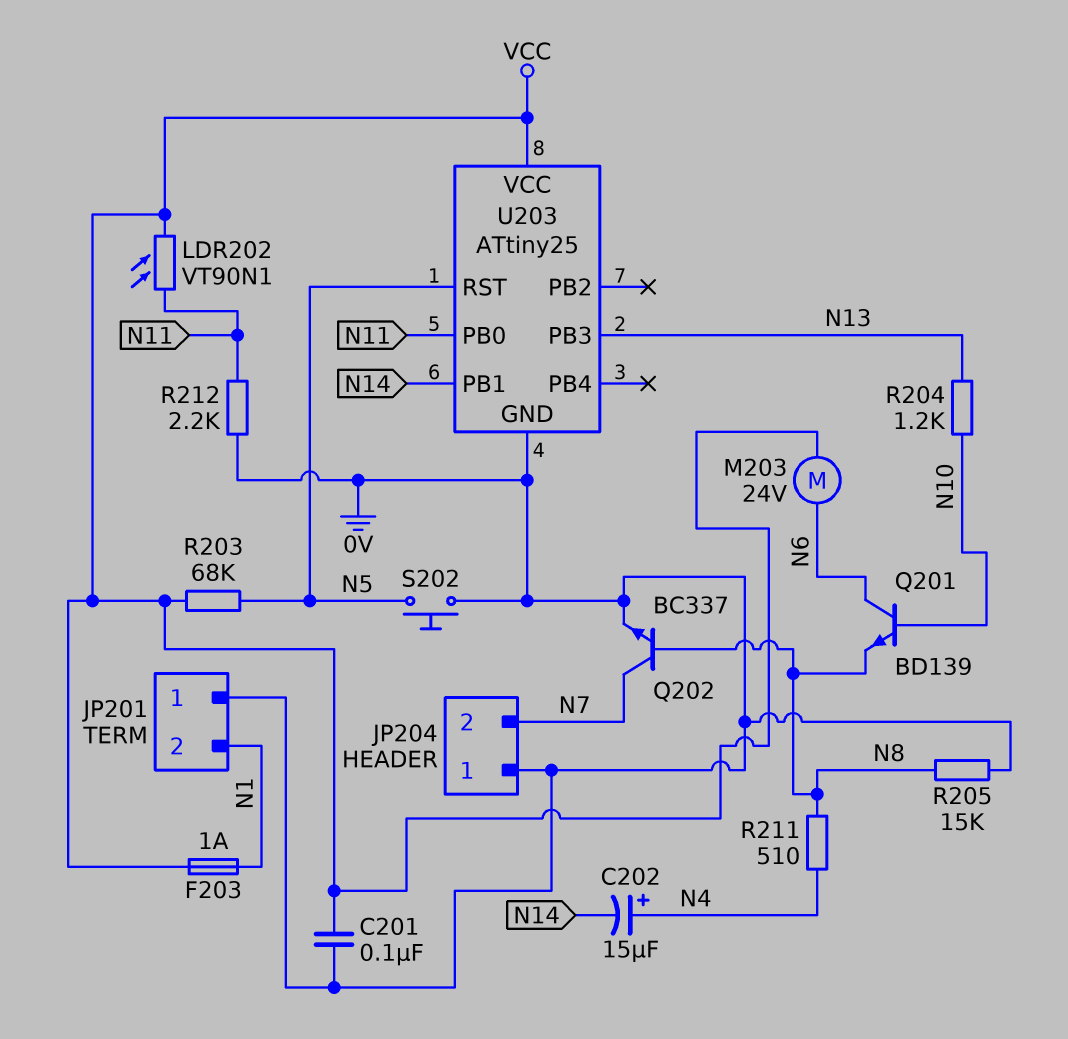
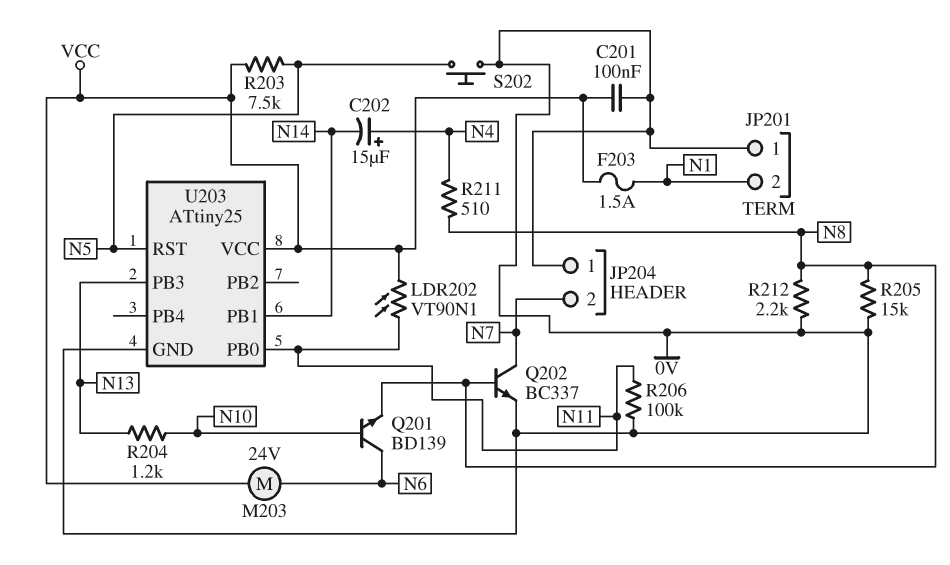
F203: 1A (N1, VCC) -> 1.5A (N1, VCC)
R203: 68k (N5, VCC) -> 7.5k (N5, VCC)
R206: none -> 100k (0V, N11)
R212: 2.2k (0V, N11) -> 2.2k (0V, N8)

